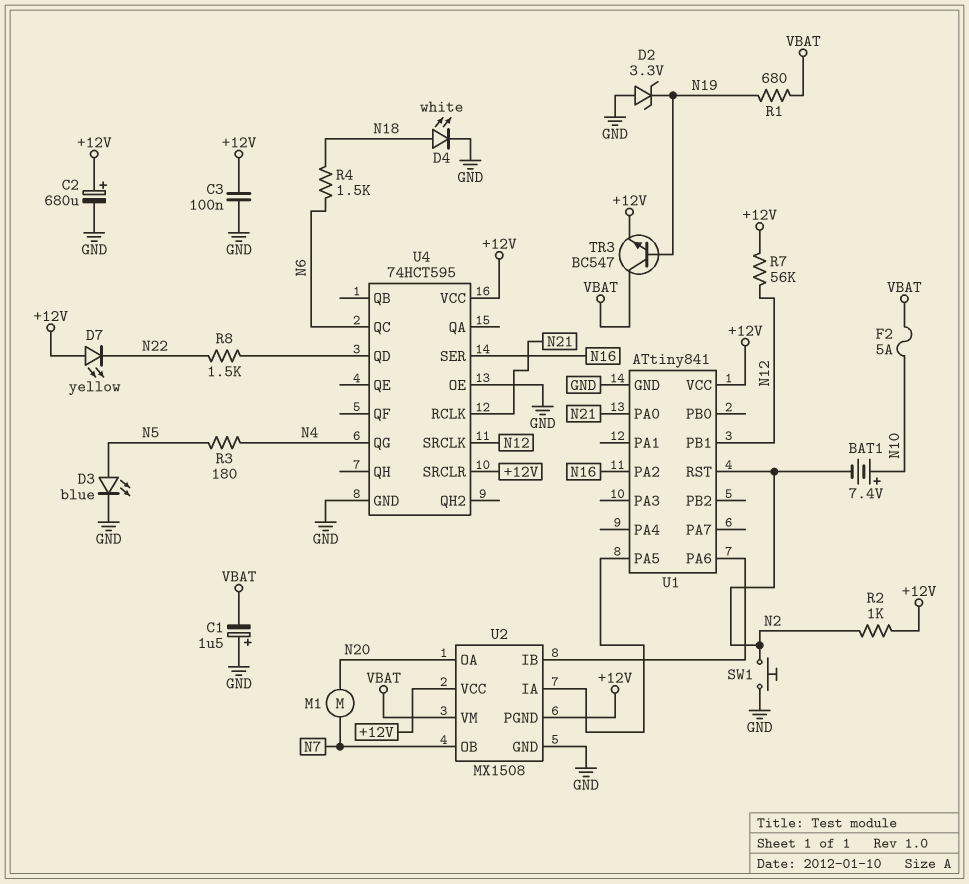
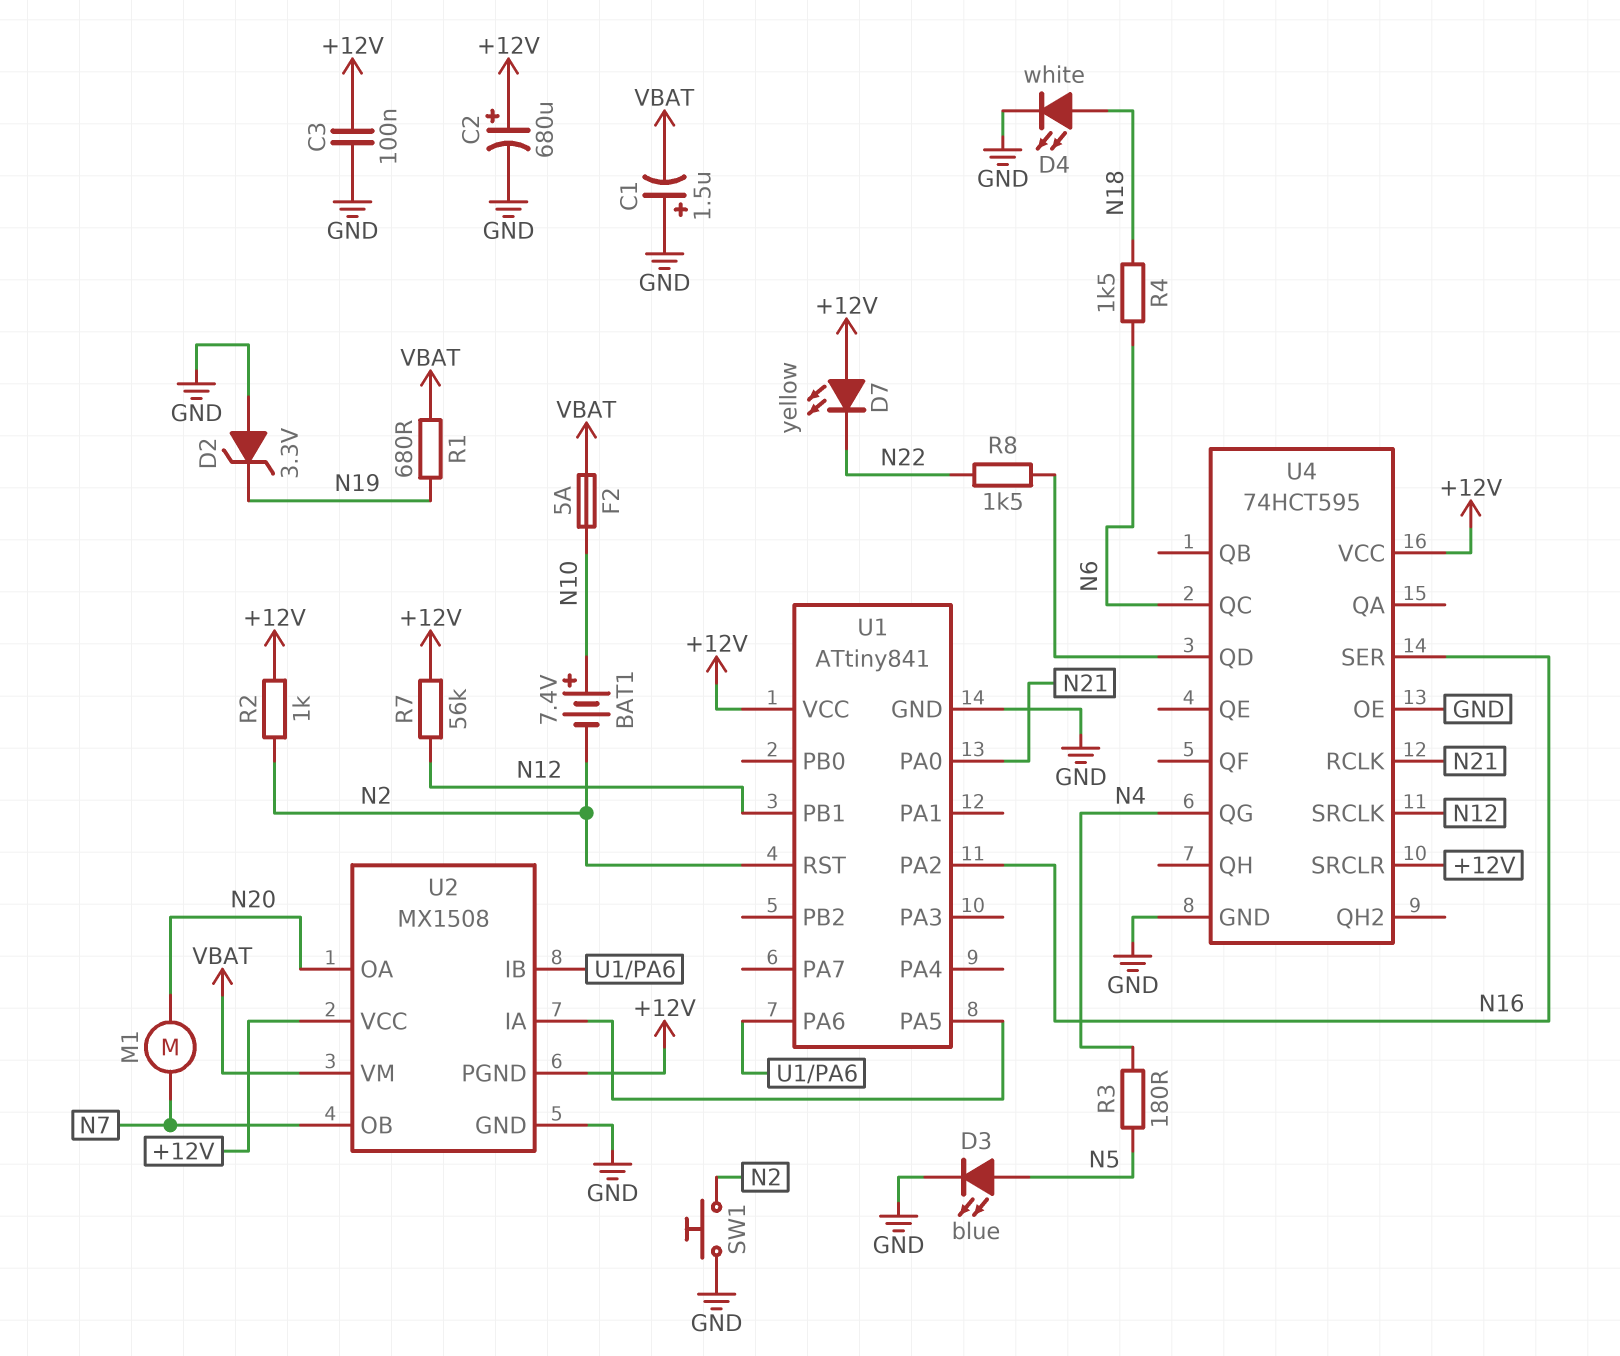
TR3: NPN BC547 (B N19, C VBAT, E +12V) -> none

